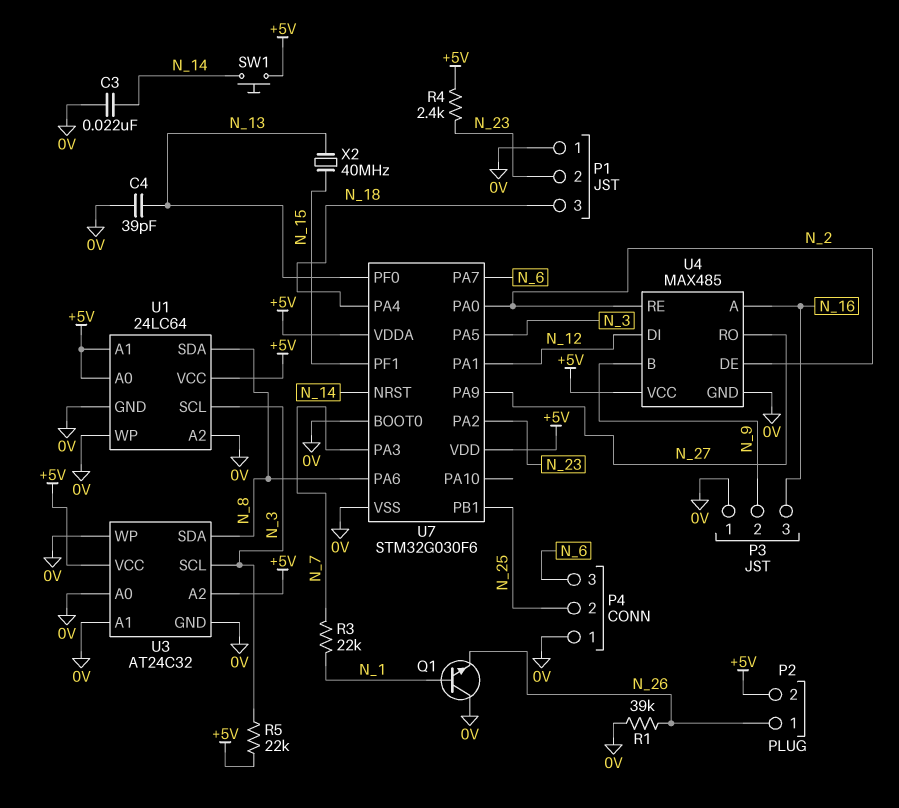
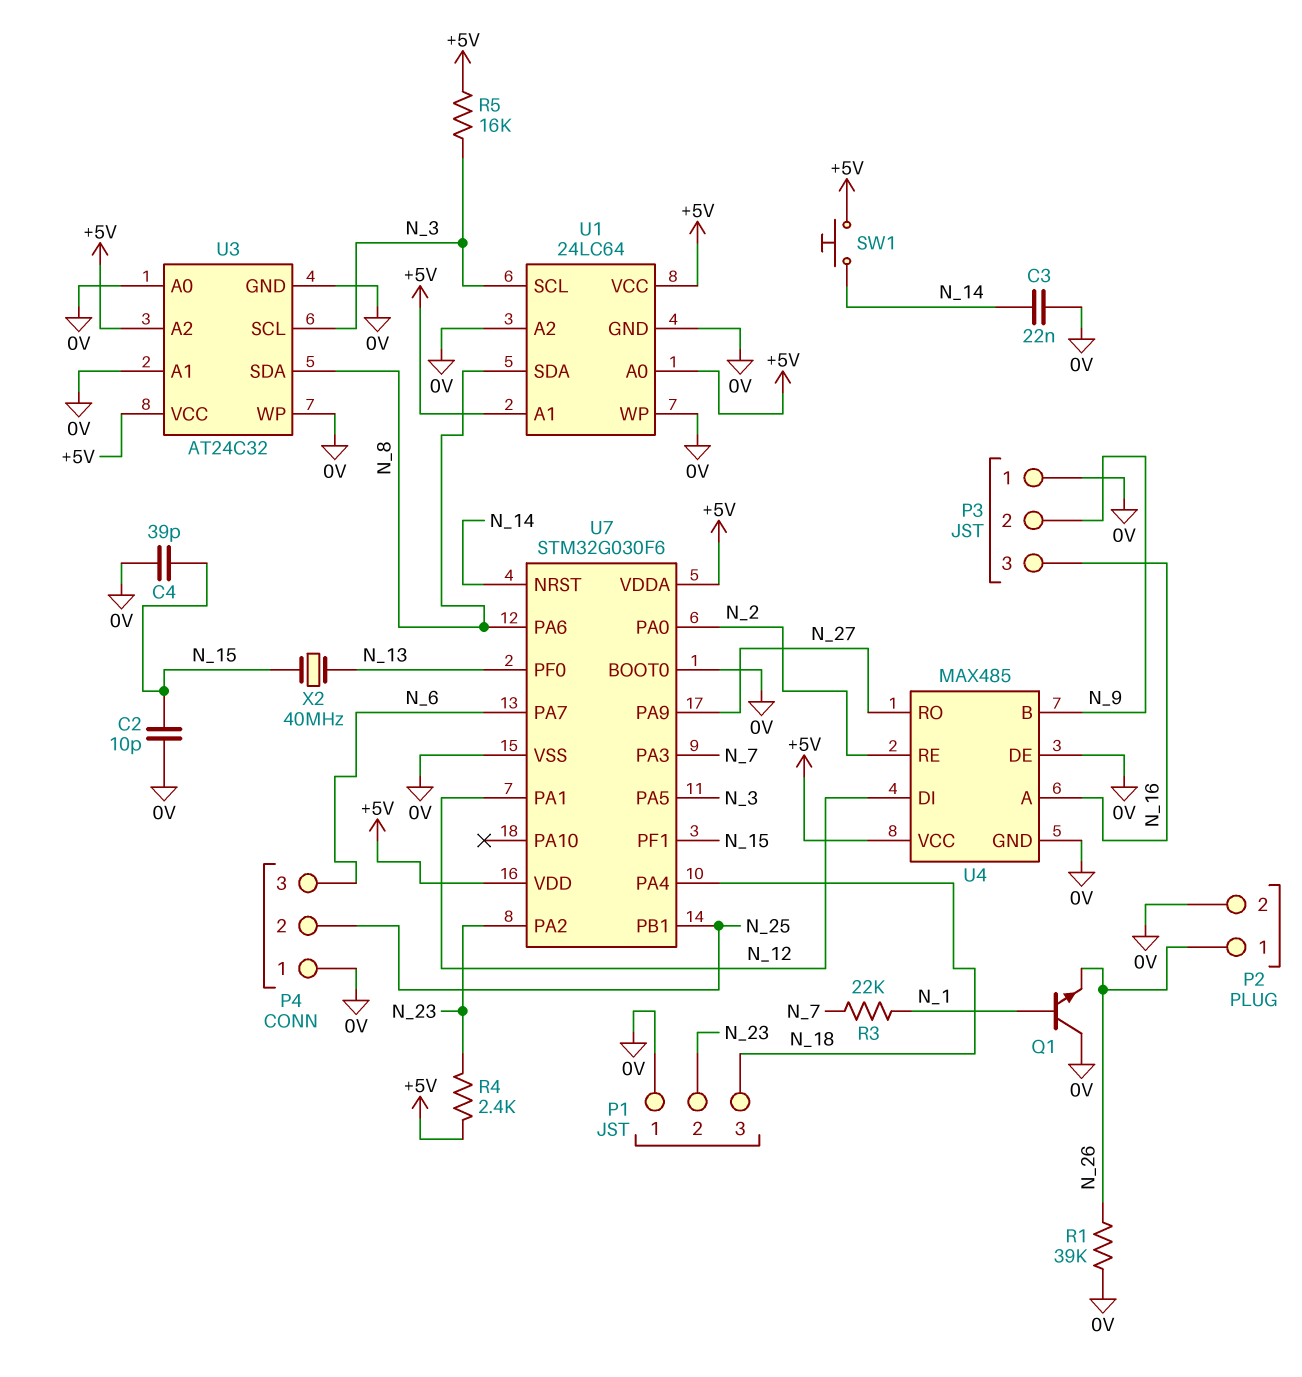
C2: none -> 10pF (0V, N_15)
C4: 39pF (0V, N_13) -> 39pF (0V, N_15)
P2 pin 2: +5V -> 0V
R5: 22k (+5V, N_3) -> 16k (+5V, N_3)
U4 pin DE: N_2 -> 0V

